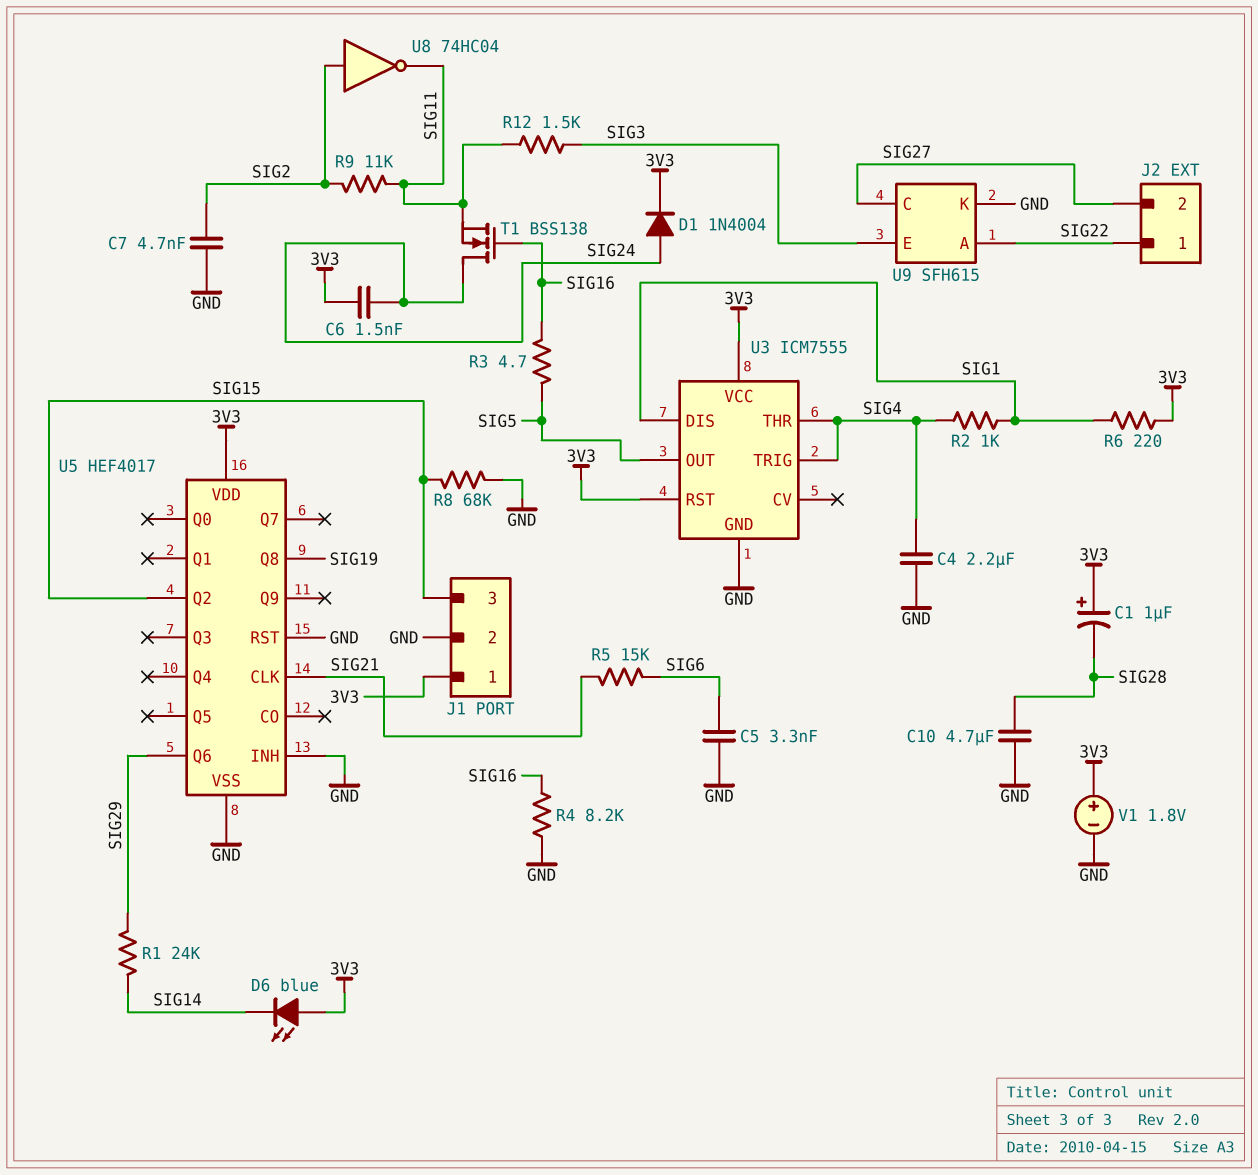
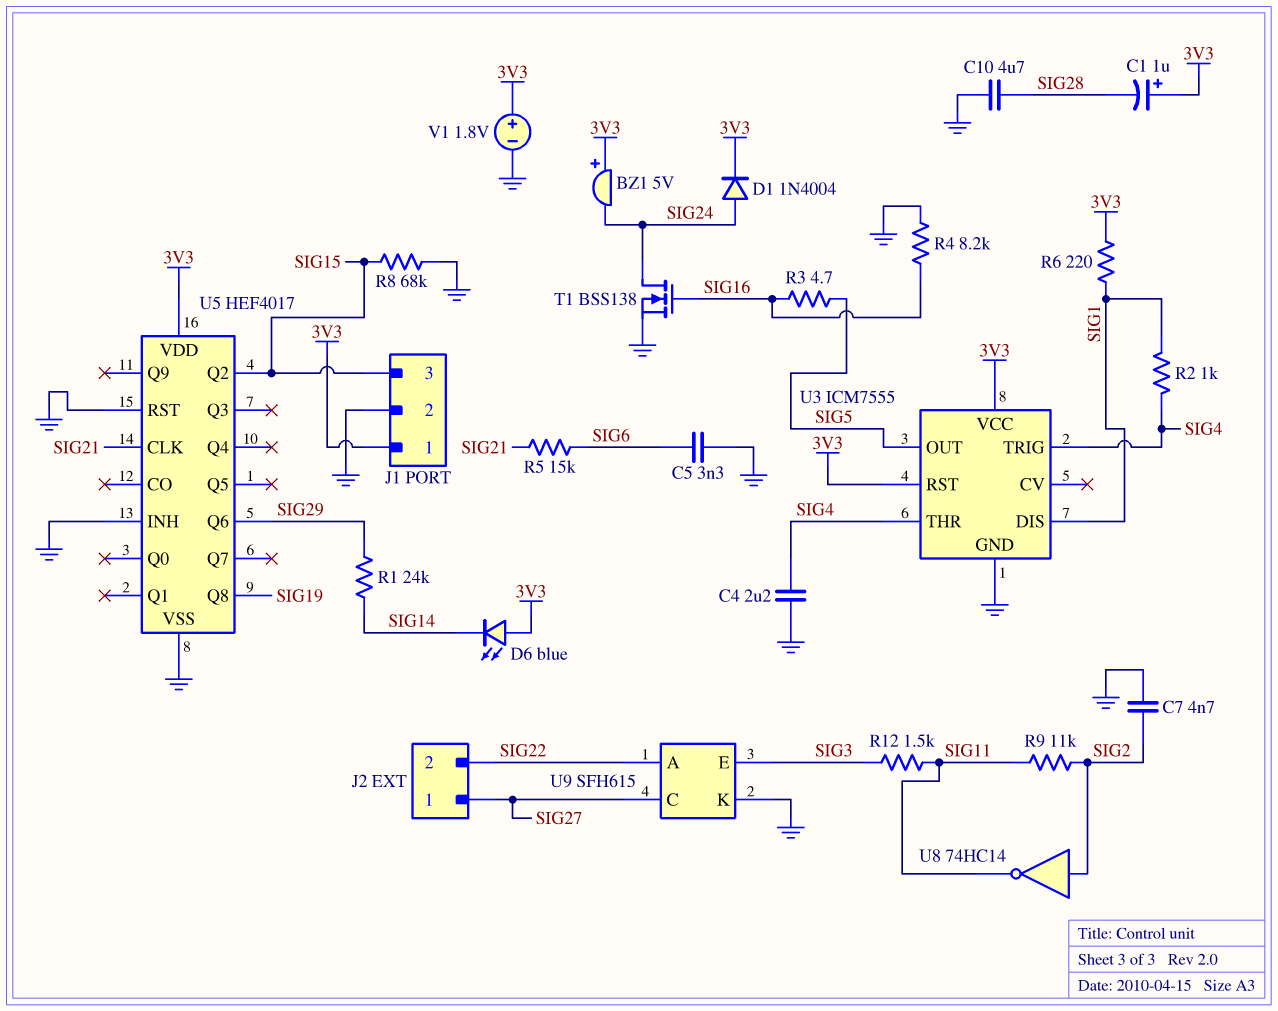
BZ1: none -> buzzer 5V (plus 3V3, minus SIG24)
C6: 1.5nF (3V3, SIG24) -> none
J2 pin 1: SIG22 -> SIG27
J2 pin 2: SIG27 -> SIG22
T1: NMOS BSS138 (G SIG16, D SIG24, S SIG11) -> NMOS BSS138 (G SIG16, D SIG24, S GND)
U8: NOT 74HC04 (in SIG2, out SIG11) -> NOT 74HC14 (in SIG2, out SIG11)

